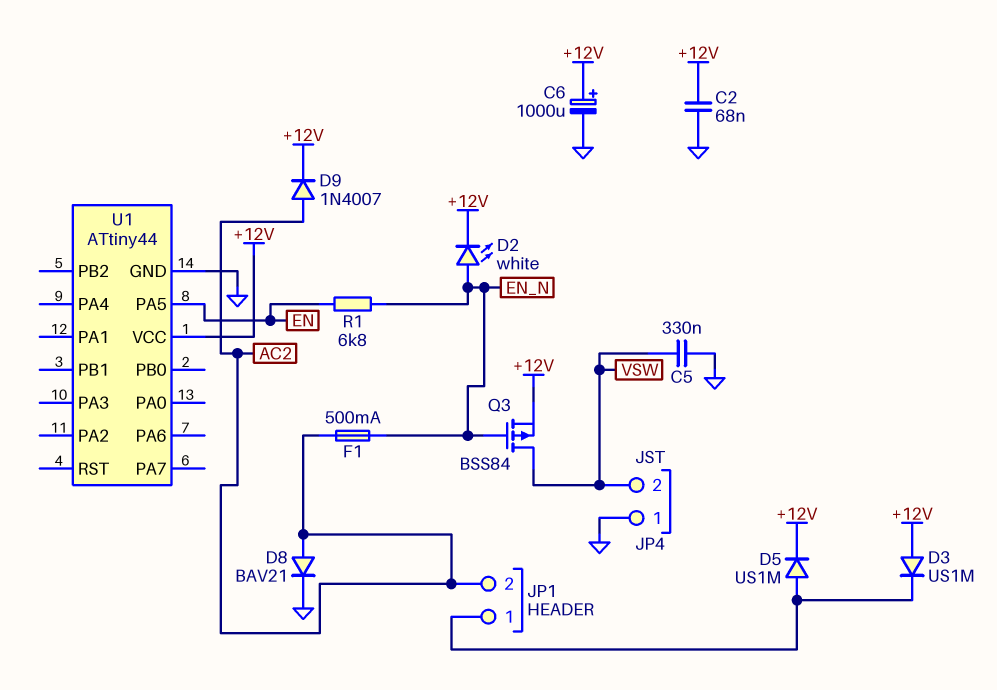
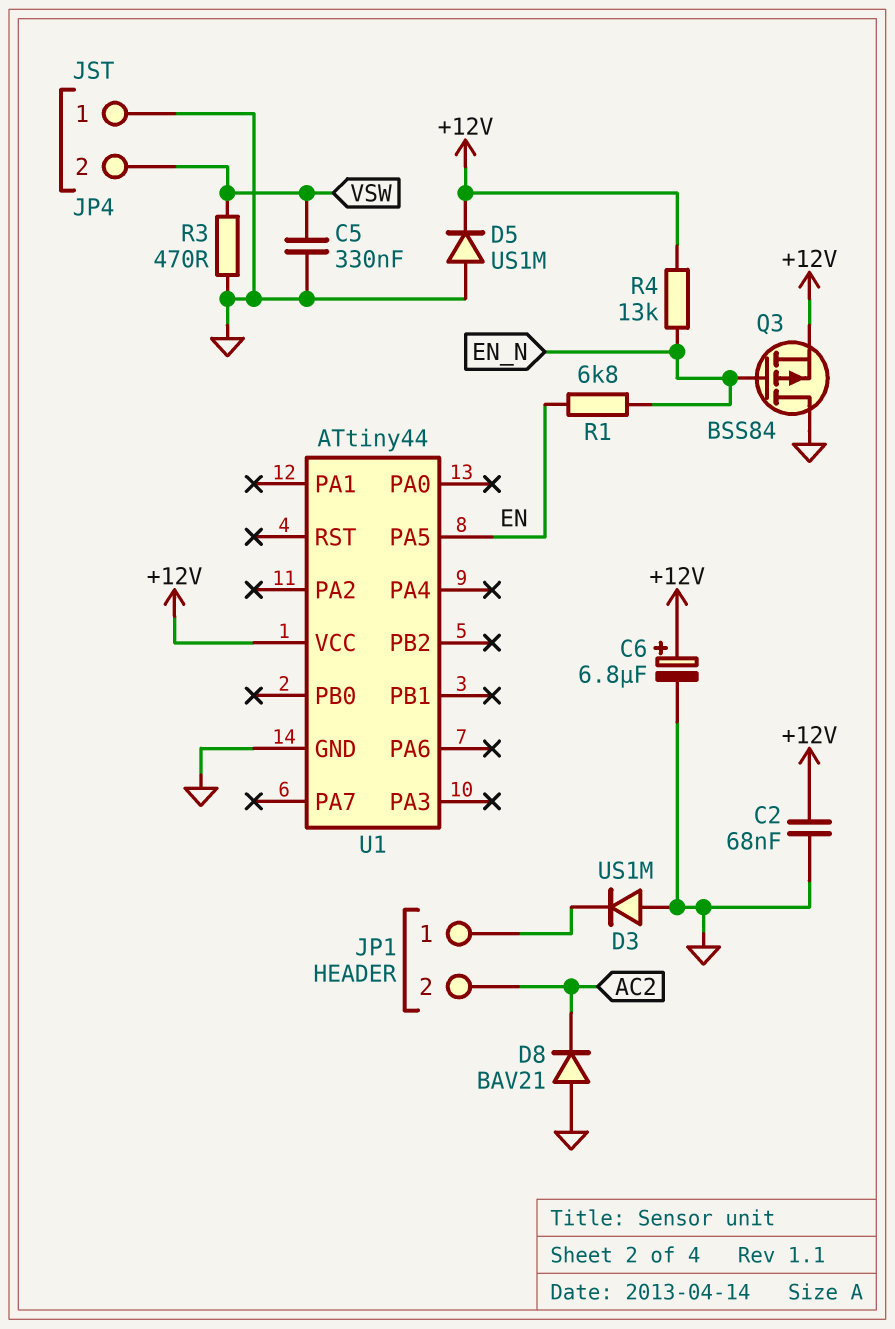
C6: 1000uF (plus +12V, minus GND) -> 6.8uF (plus +12V, minus GND)
D2: LED white (A EN_N, K +12V) -> none
D3: diode US1M (A +12V, K JP1/1) -> diode US1M (A GND, K JP1/1)
D5: diode US1M (A JP1/1, K +12V) -> diode US1M (A GND, K +12V)
D8: diode BAV21 (A AC2, K GND) -> diode BAV21 (A GND, K AC2)
D9: diode 1N4007 (A AC2, K +12V) -> none
F1: 500mA (AC2, EN_N) -> none
Q3: PMOS BSS84 (G EN_N, D VSW, S +12V) -> PMOS BSS84 (G EN_N, D GND, S +12V)
R3: none -> 470 (GND, VSW)
R4: none -> 13k (+12V, EN_N)

